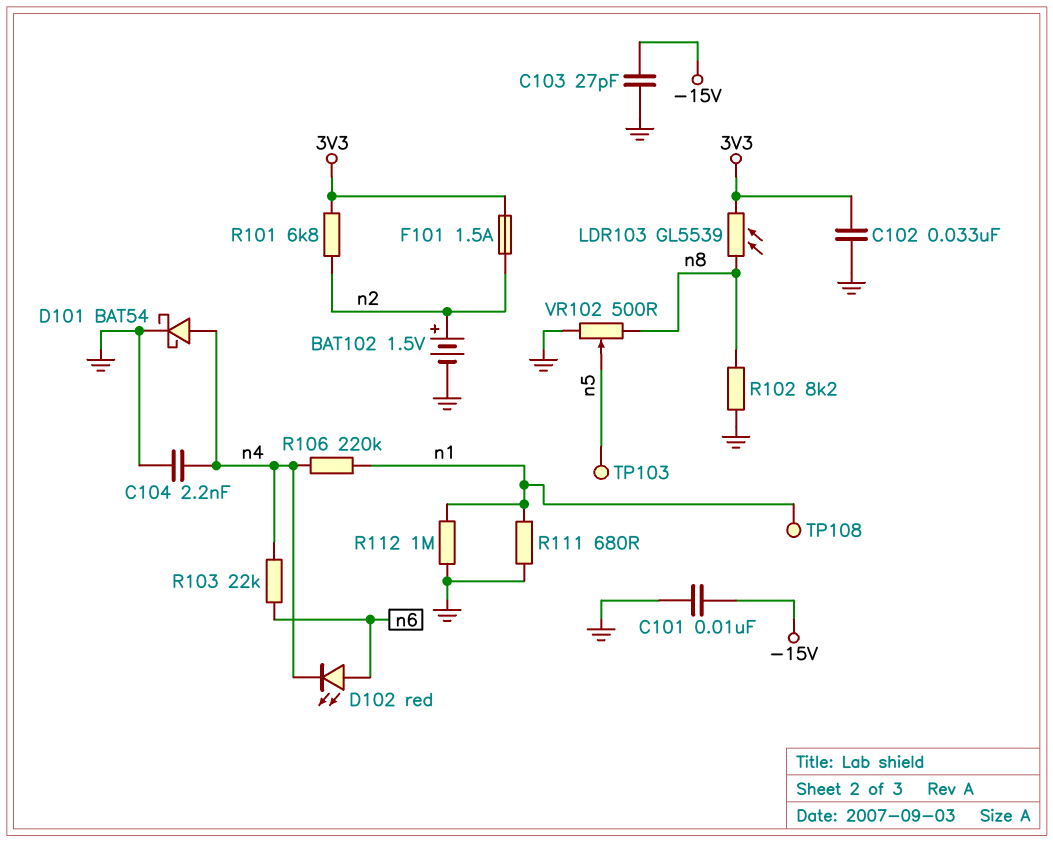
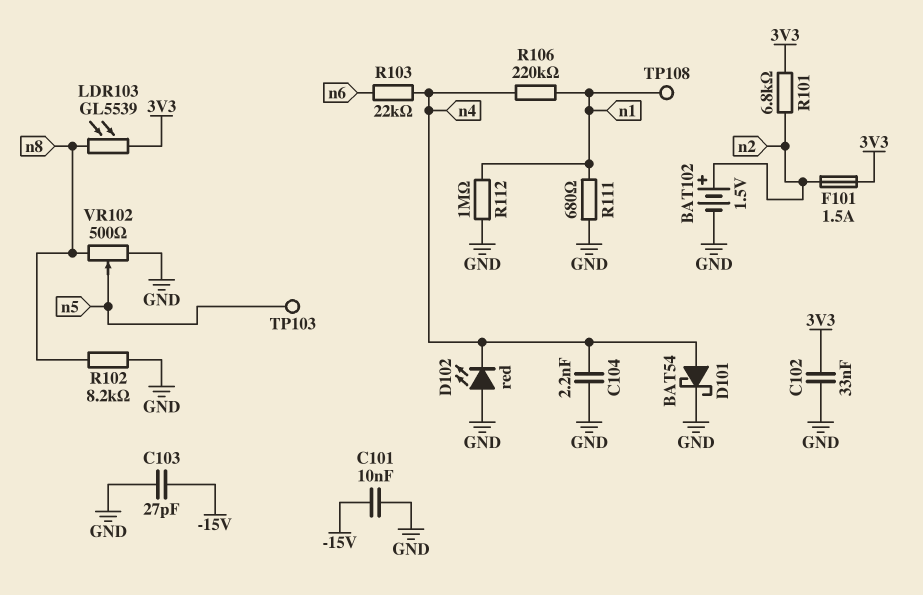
D102: LED red (A n6, K n4) -> LED red (A GND, K n4)

